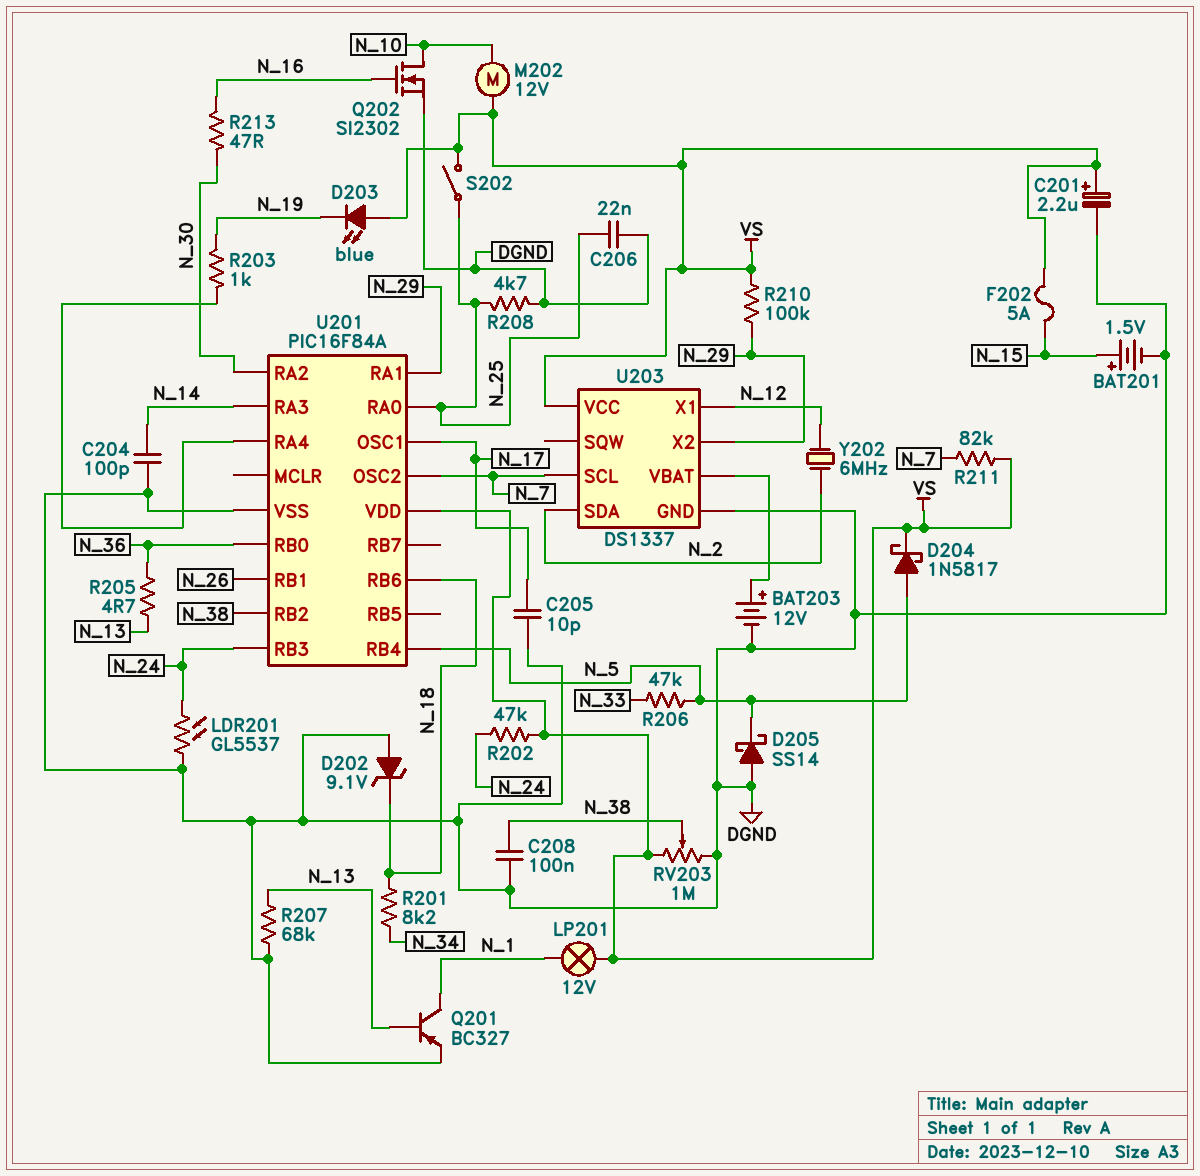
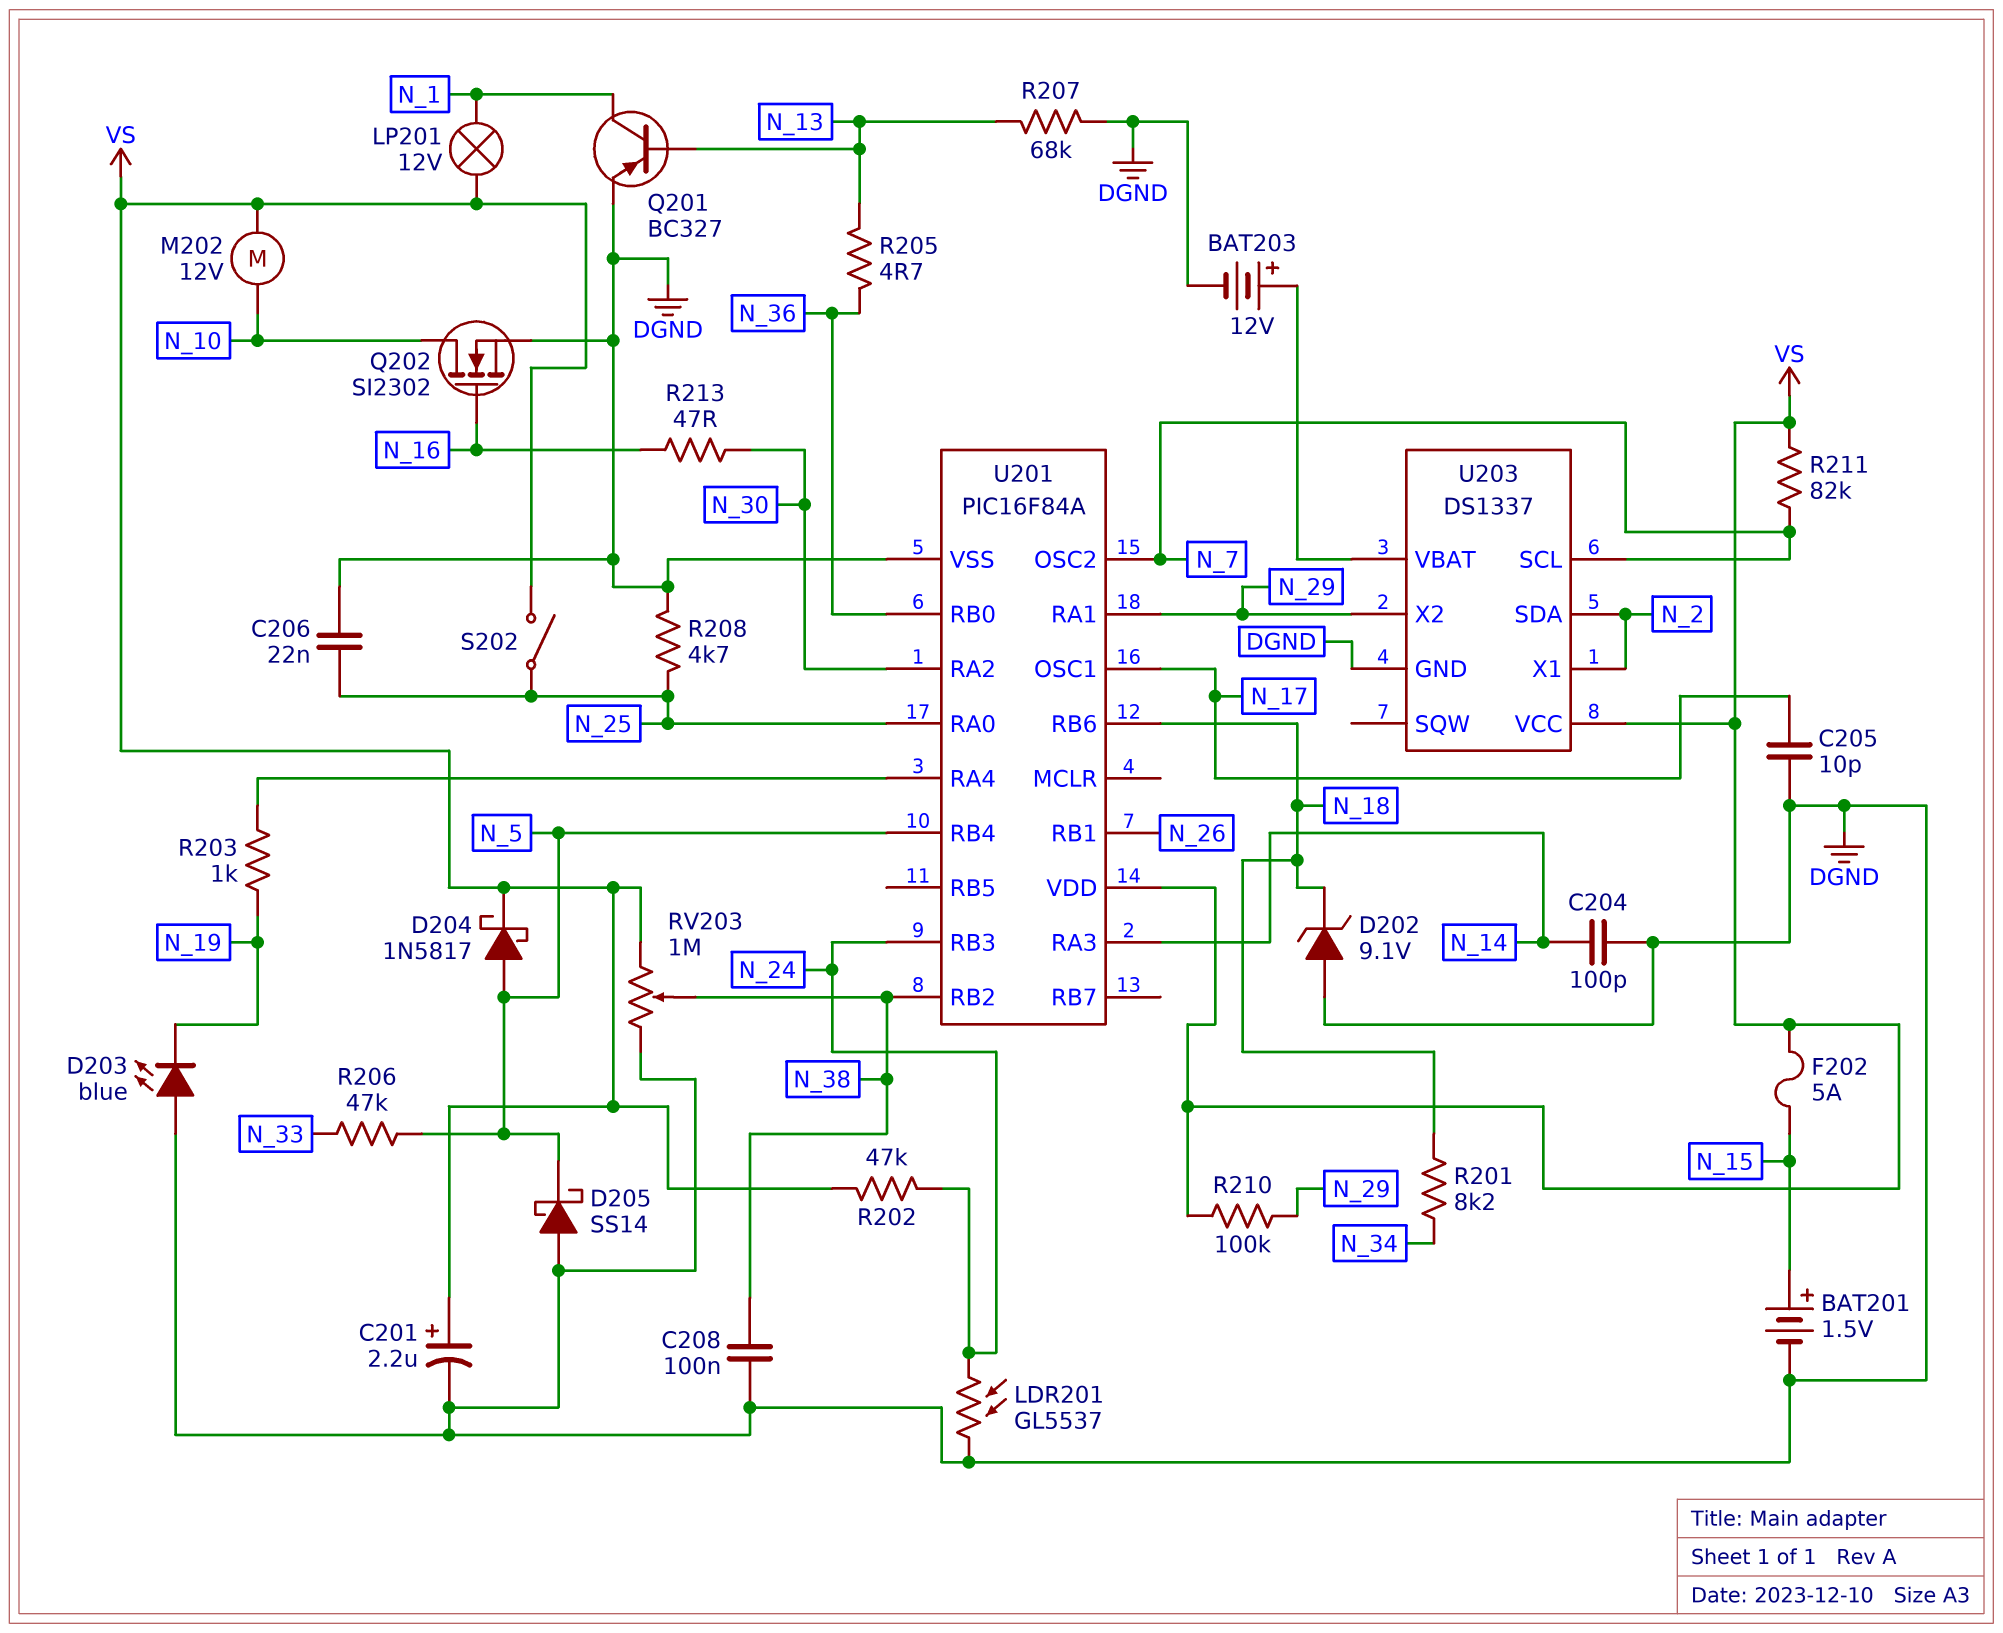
D203: LED blue (A VS, K N_19) -> LED blue (A DGND, K N_19)
U203 pin X1: N_12 -> N_2
Y202: 6MHz (N_2, N_12) -> none

